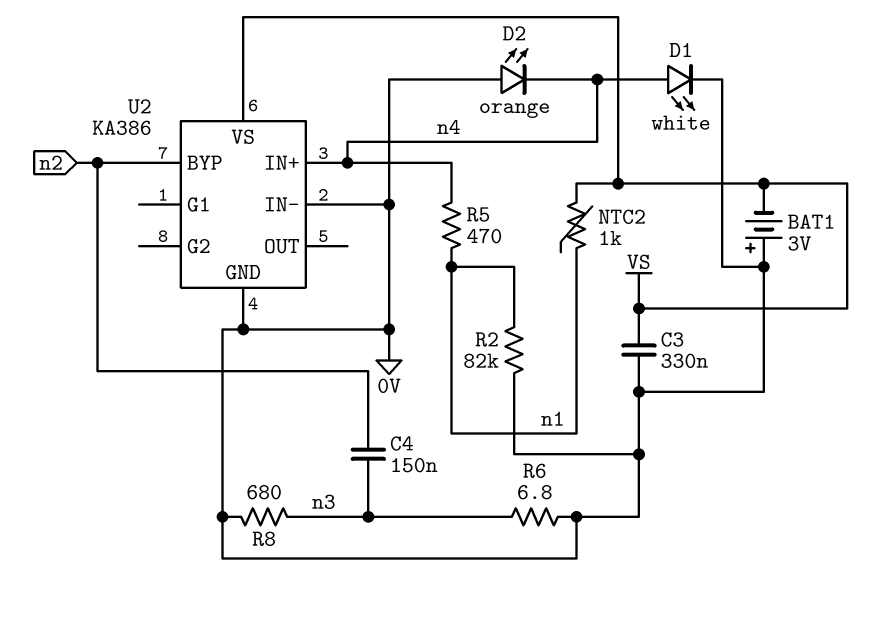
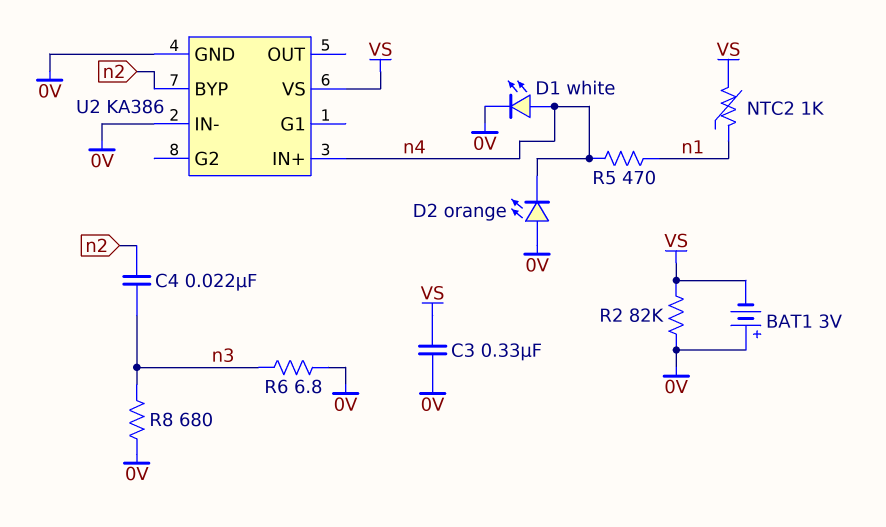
C4: 150nF (n2, n3) -> 22nF (n2, n3)
R2: 82k (0V, n1) -> 82k (0V, VS)

